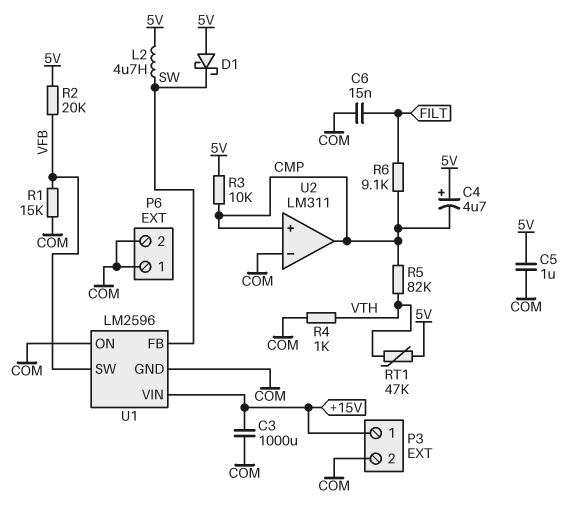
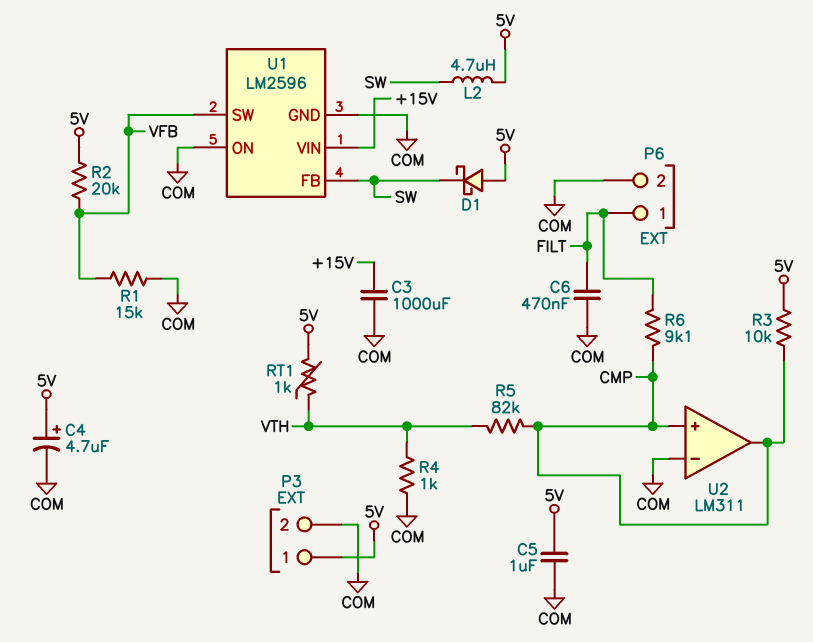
C4: 4.7uF (plus 5V, minus CMP) -> 4.7uF (plus 5V, minus COM)
C6: 15nF (COM, FILT) -> 470nF (COM, FILT)
P3 pin 1: +15V -> 5V
P6 pin 1: COM -> FILT
RT1: 47k (5V, VTH) -> 1k (5V, VTH)

